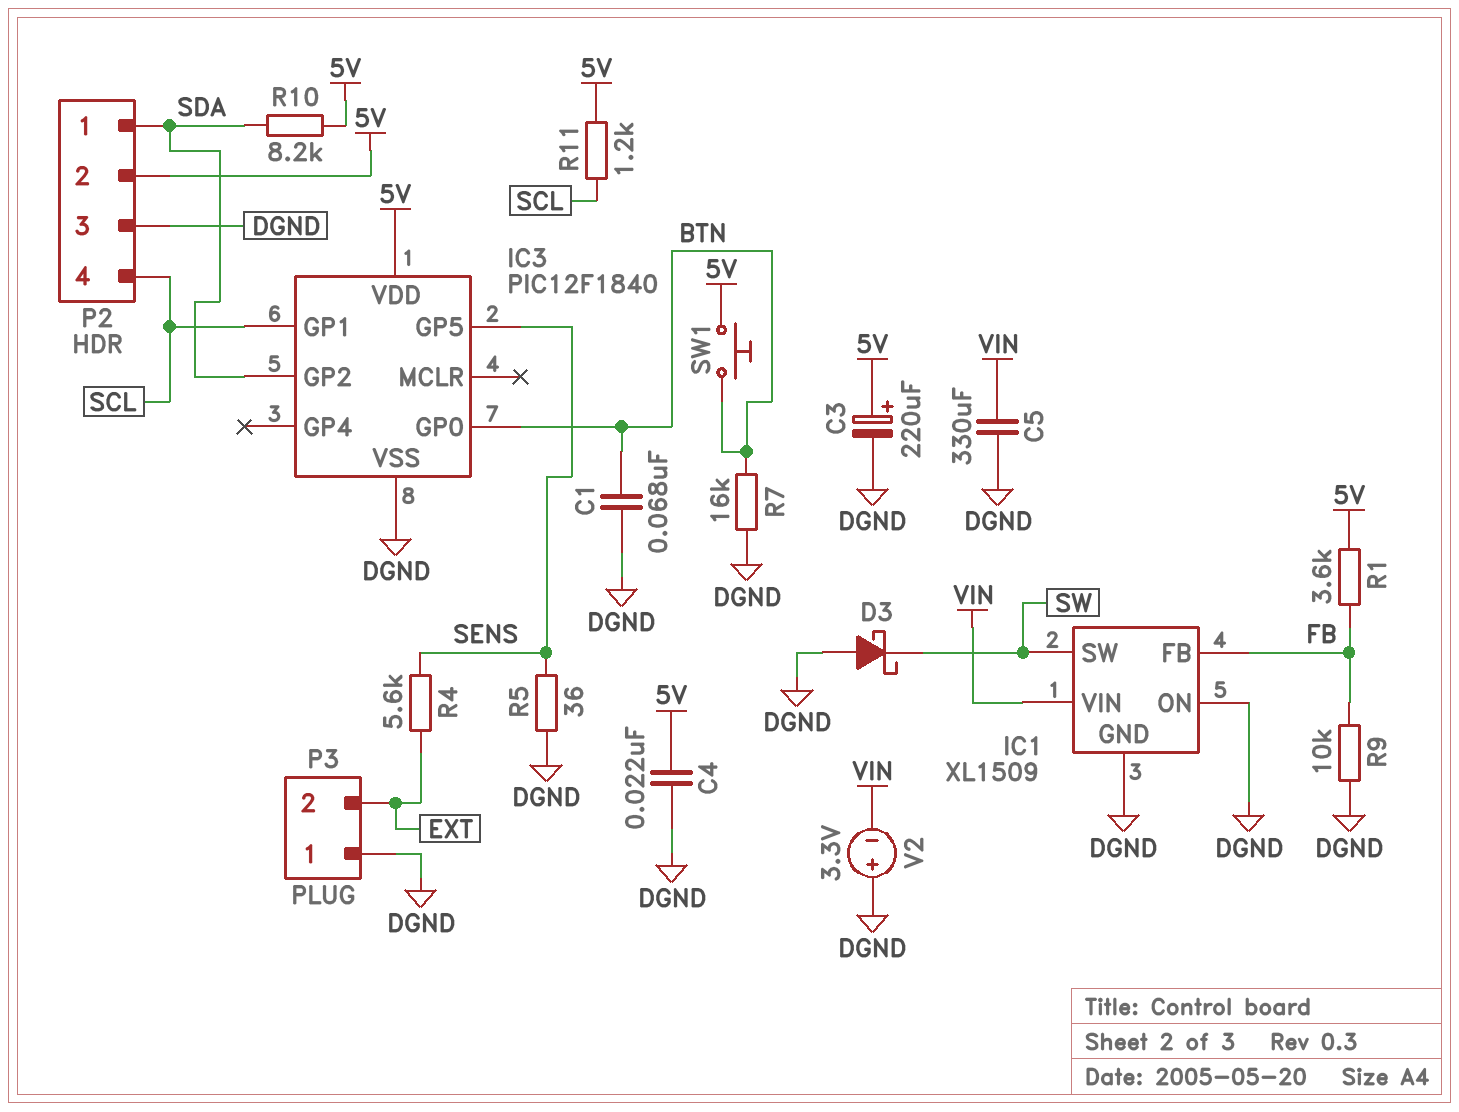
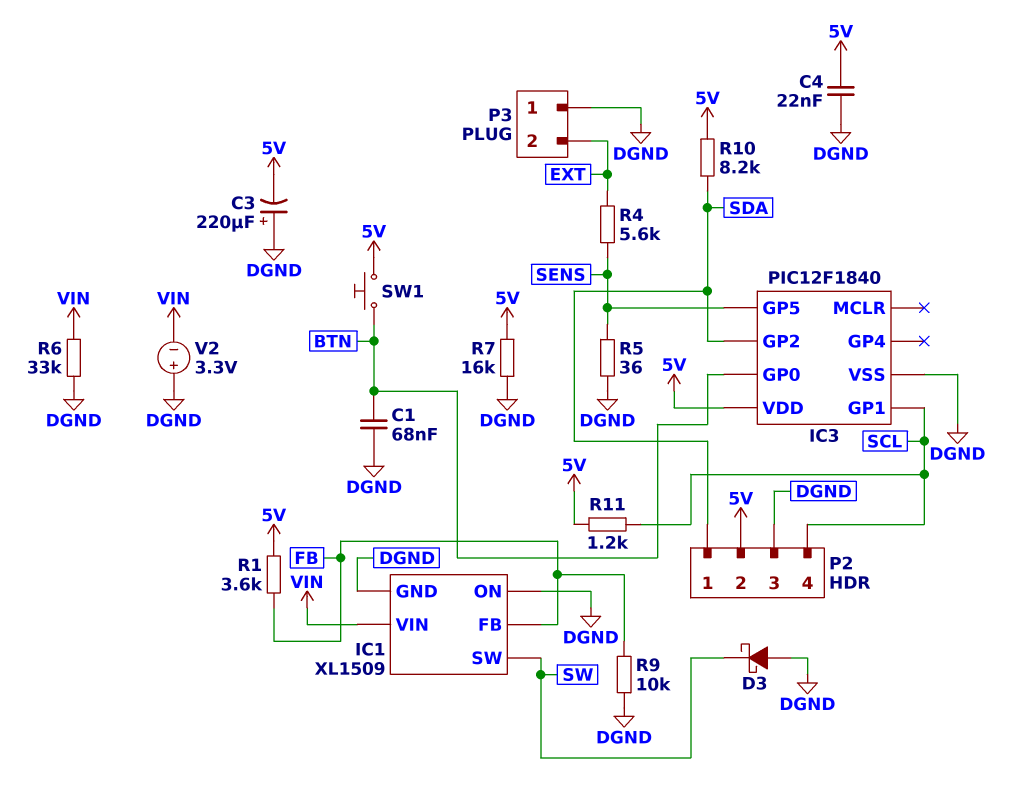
C3: 220uF (plus 5V, minus DGND) -> 220uF (plus DGND, minus 5V)
C5: 330uF (DGND, VIN) -> none
R6: none -> 33k (DGND, VIN)
R7: 16k (BTN, DGND) -> 16k (5V, DGND)

